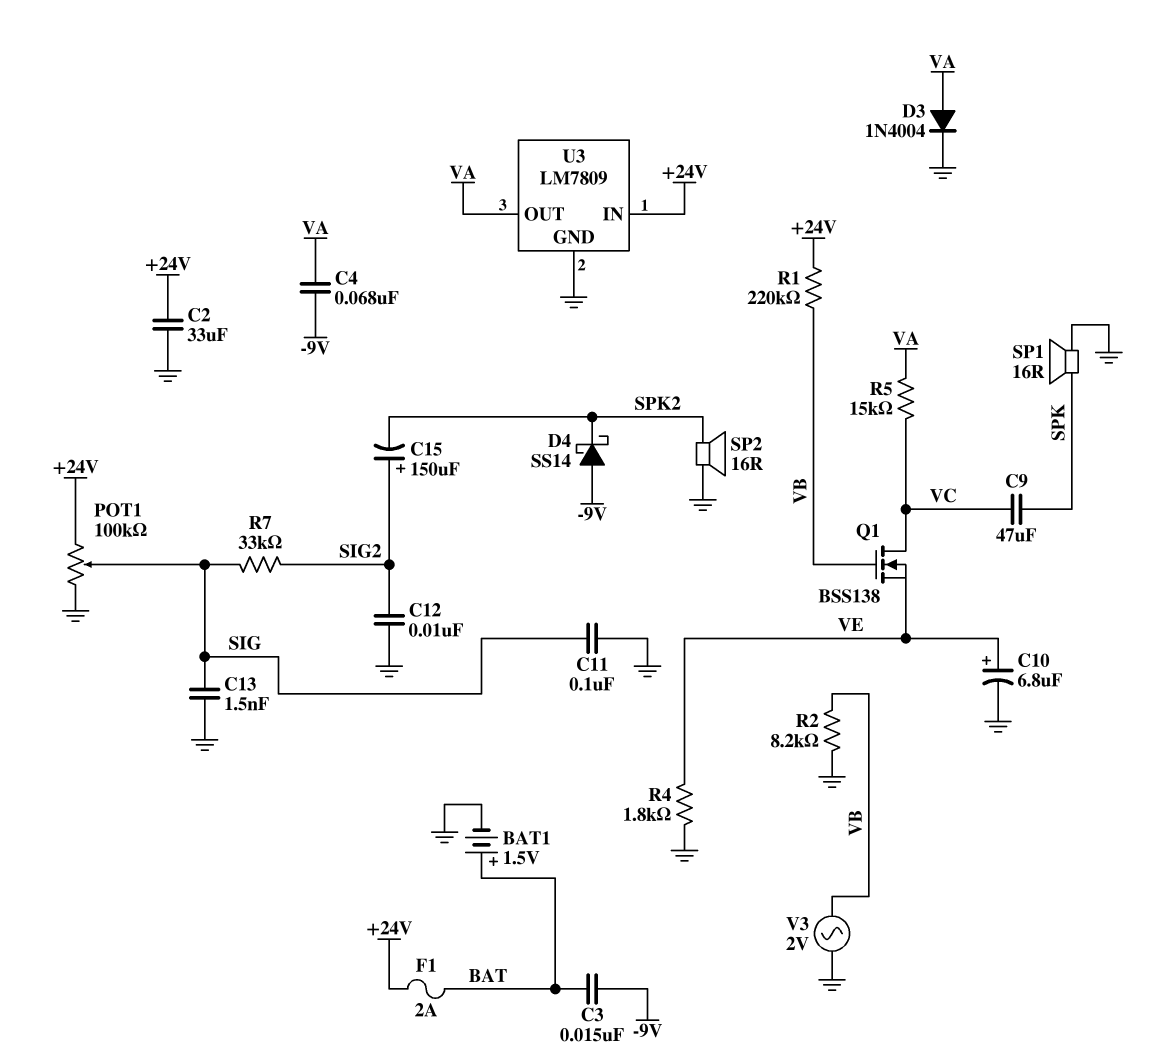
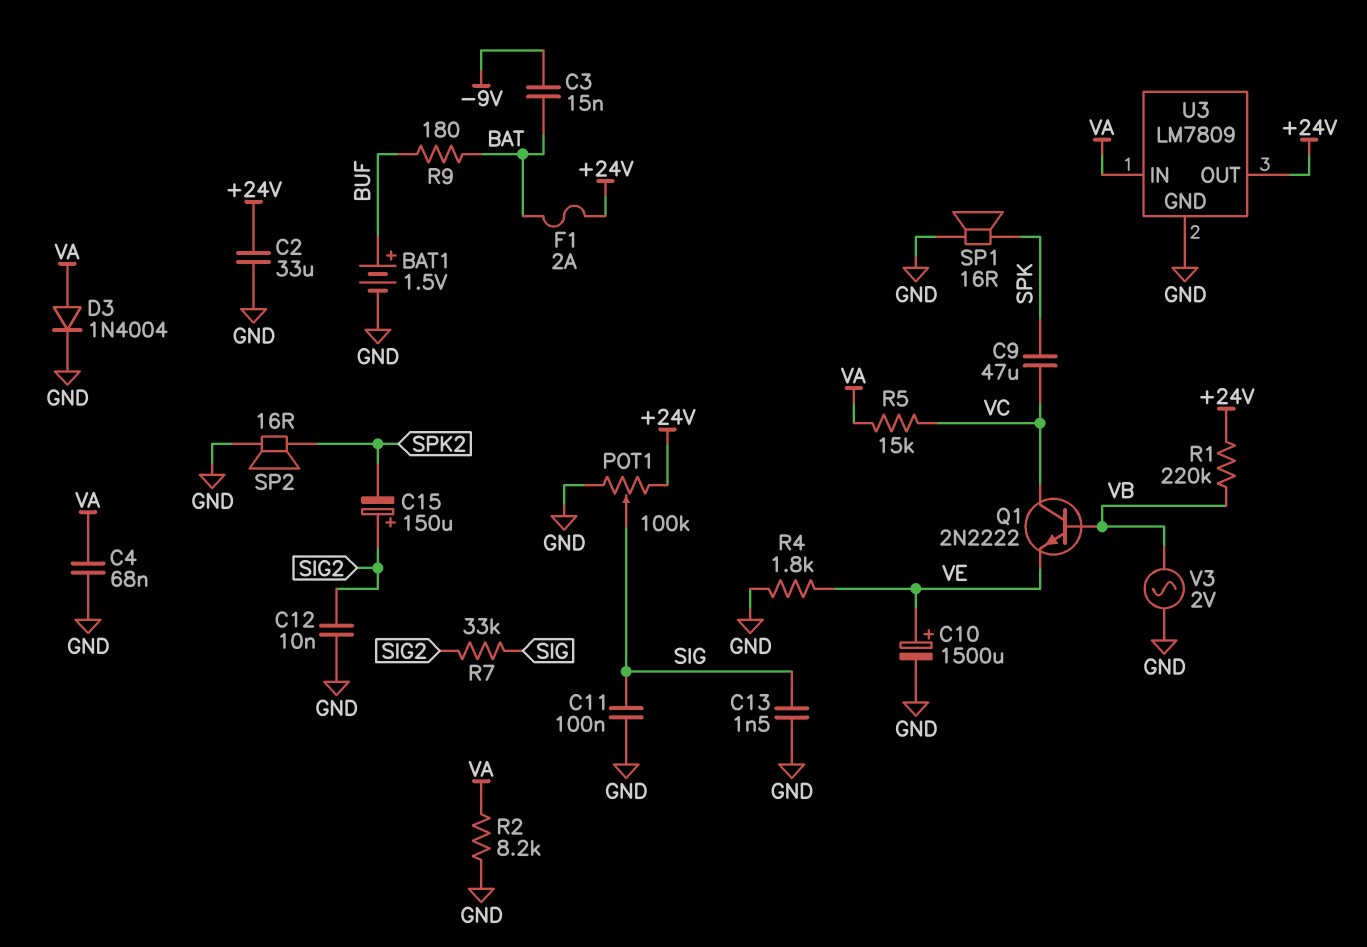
BAT1: 1.5V (plus BAT, minus GND) -> 1.5V (plus BUF, minus GND)
C4: 68nF (-9V, VA) -> 68nF (GND, VA)
C10: 6.8uF (plus VE, minus GND) -> 1500uF (plus VE, minus GND)
D4: schottky SS14 (A -9V, K SPK2) -> none
Q1: NMOS BSS138 (G VB, D VC, S VE) -> NPN 2N2222 (B VB, C VC, E VE)
R2: 8.2k (GND, VB) -> 8.2k (GND, VA)
R9: none -> 180 (BAT, BUF)
U3 pin IN: +24V -> VA
U3 pin OUT: VA -> +24V

